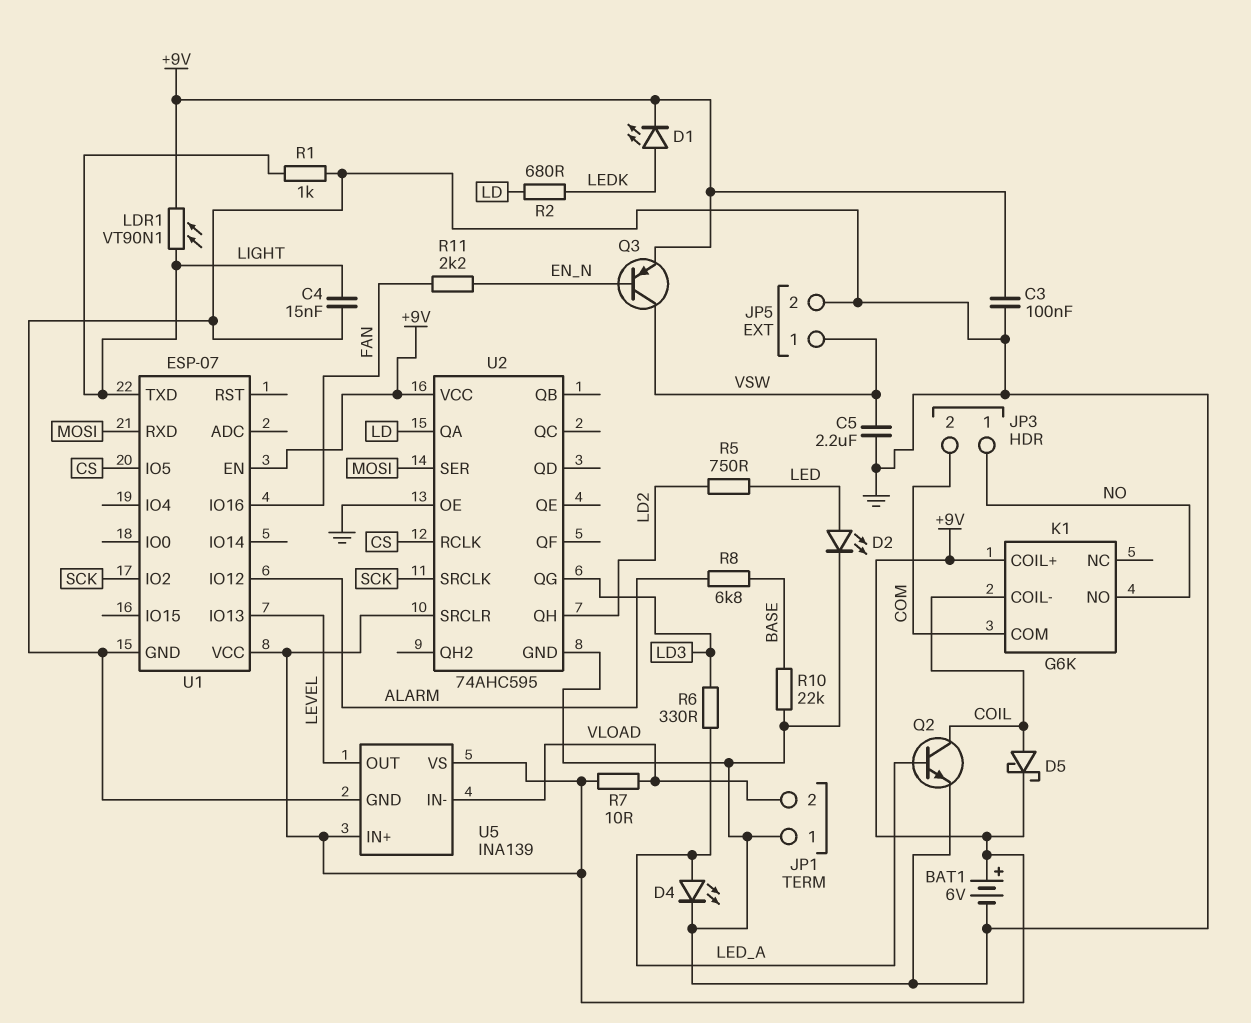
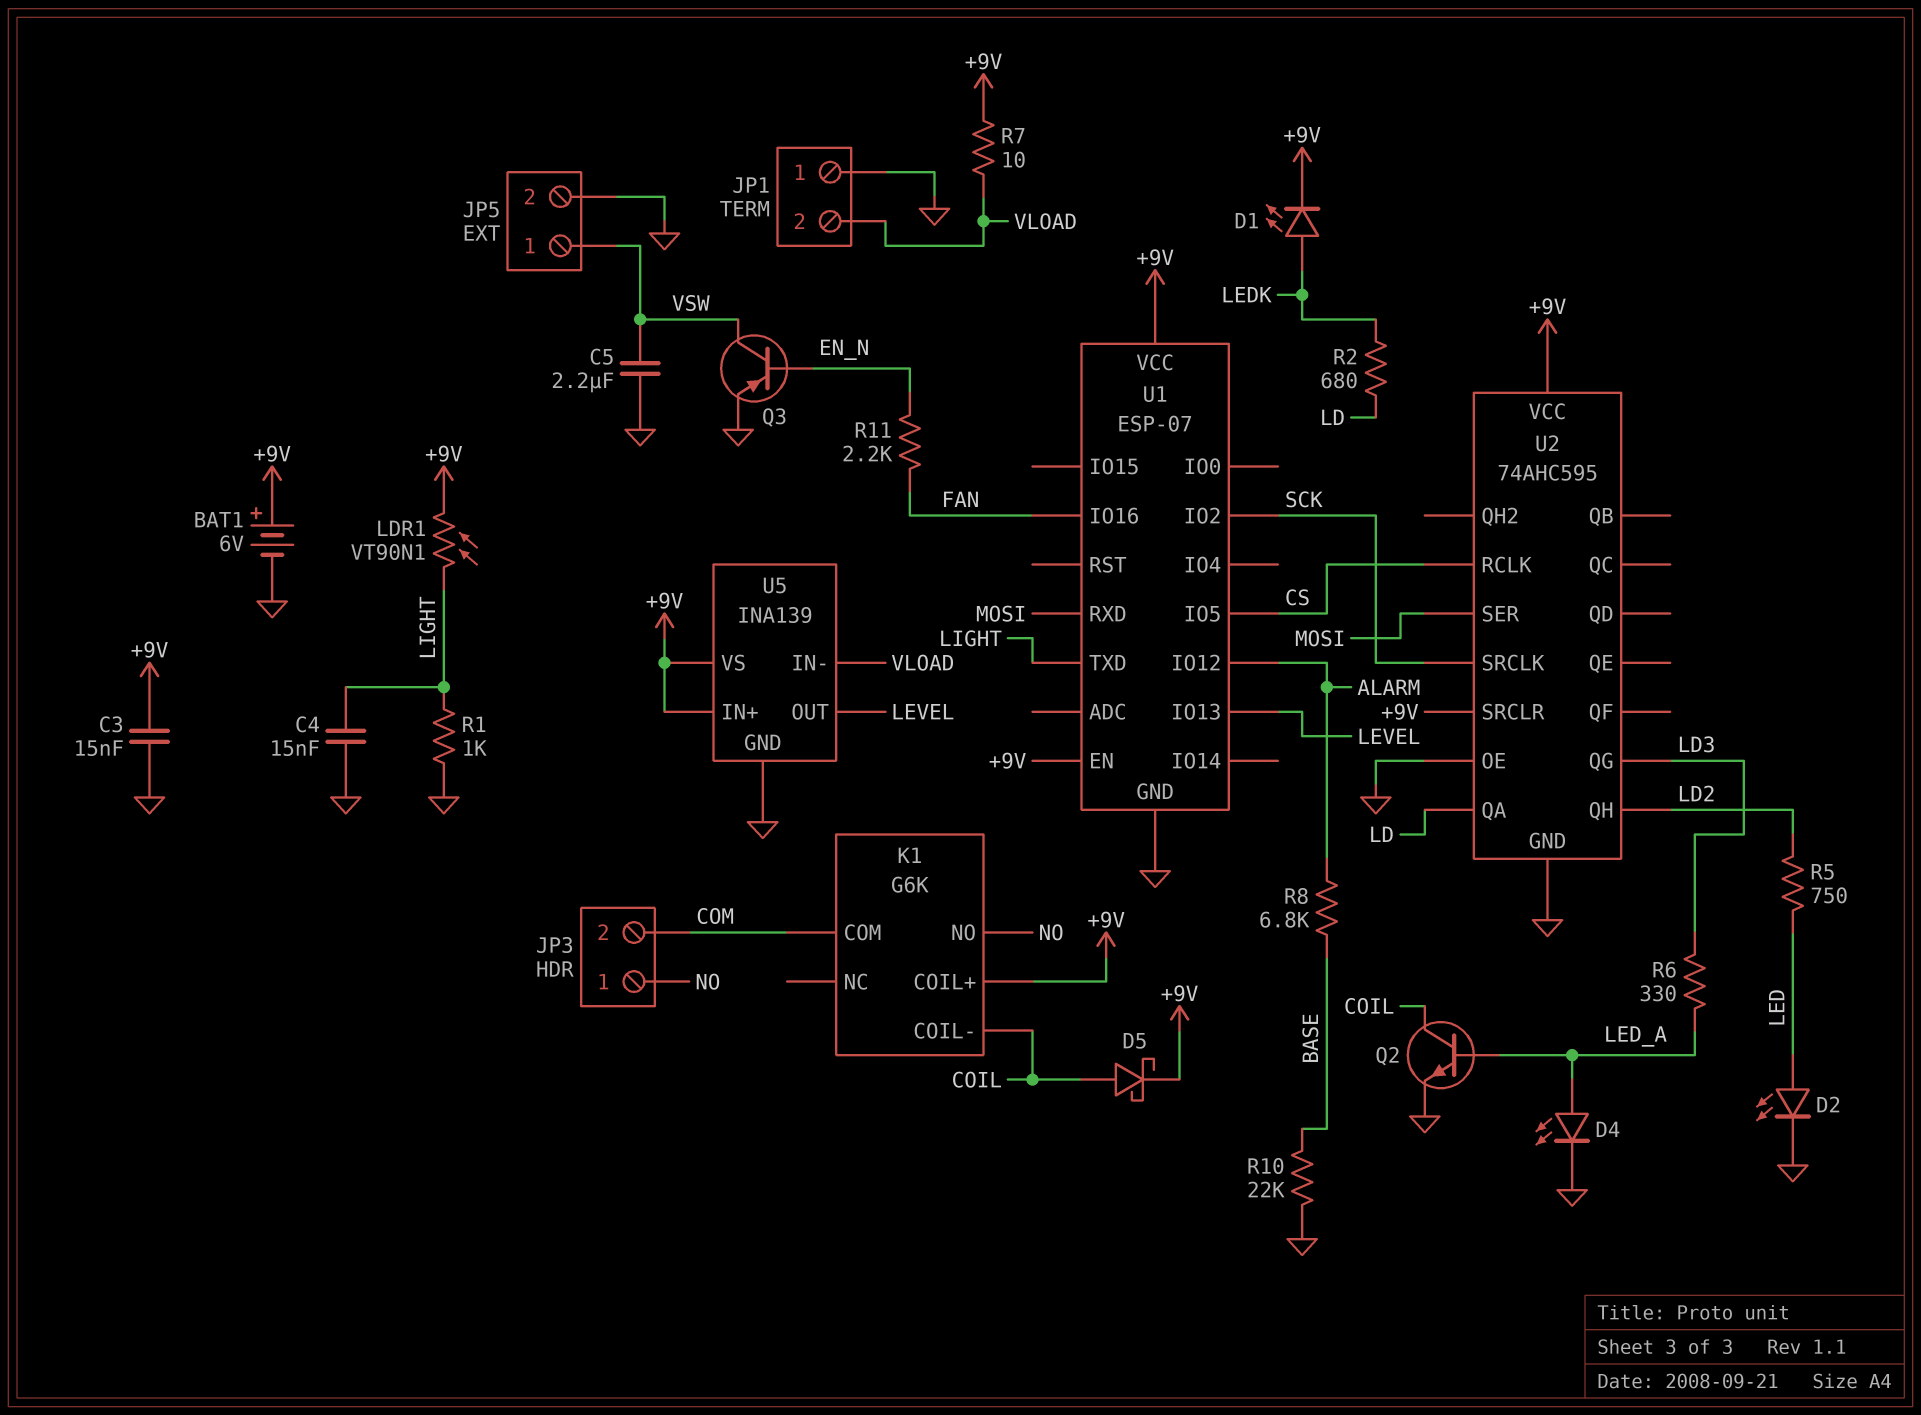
C3: 100nF (+9V, GND) -> 15nF (+9V, GND)
Q3: PNP (B EN_N, C VSW, E +9V) -> PNP (B EN_N, C VSW, E GND)

